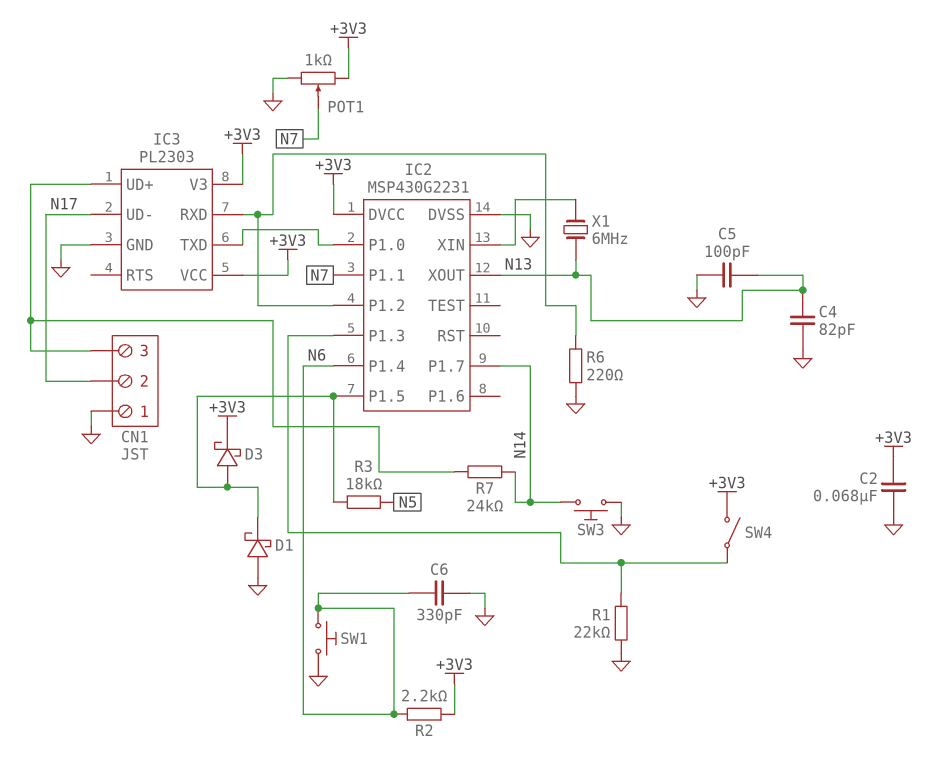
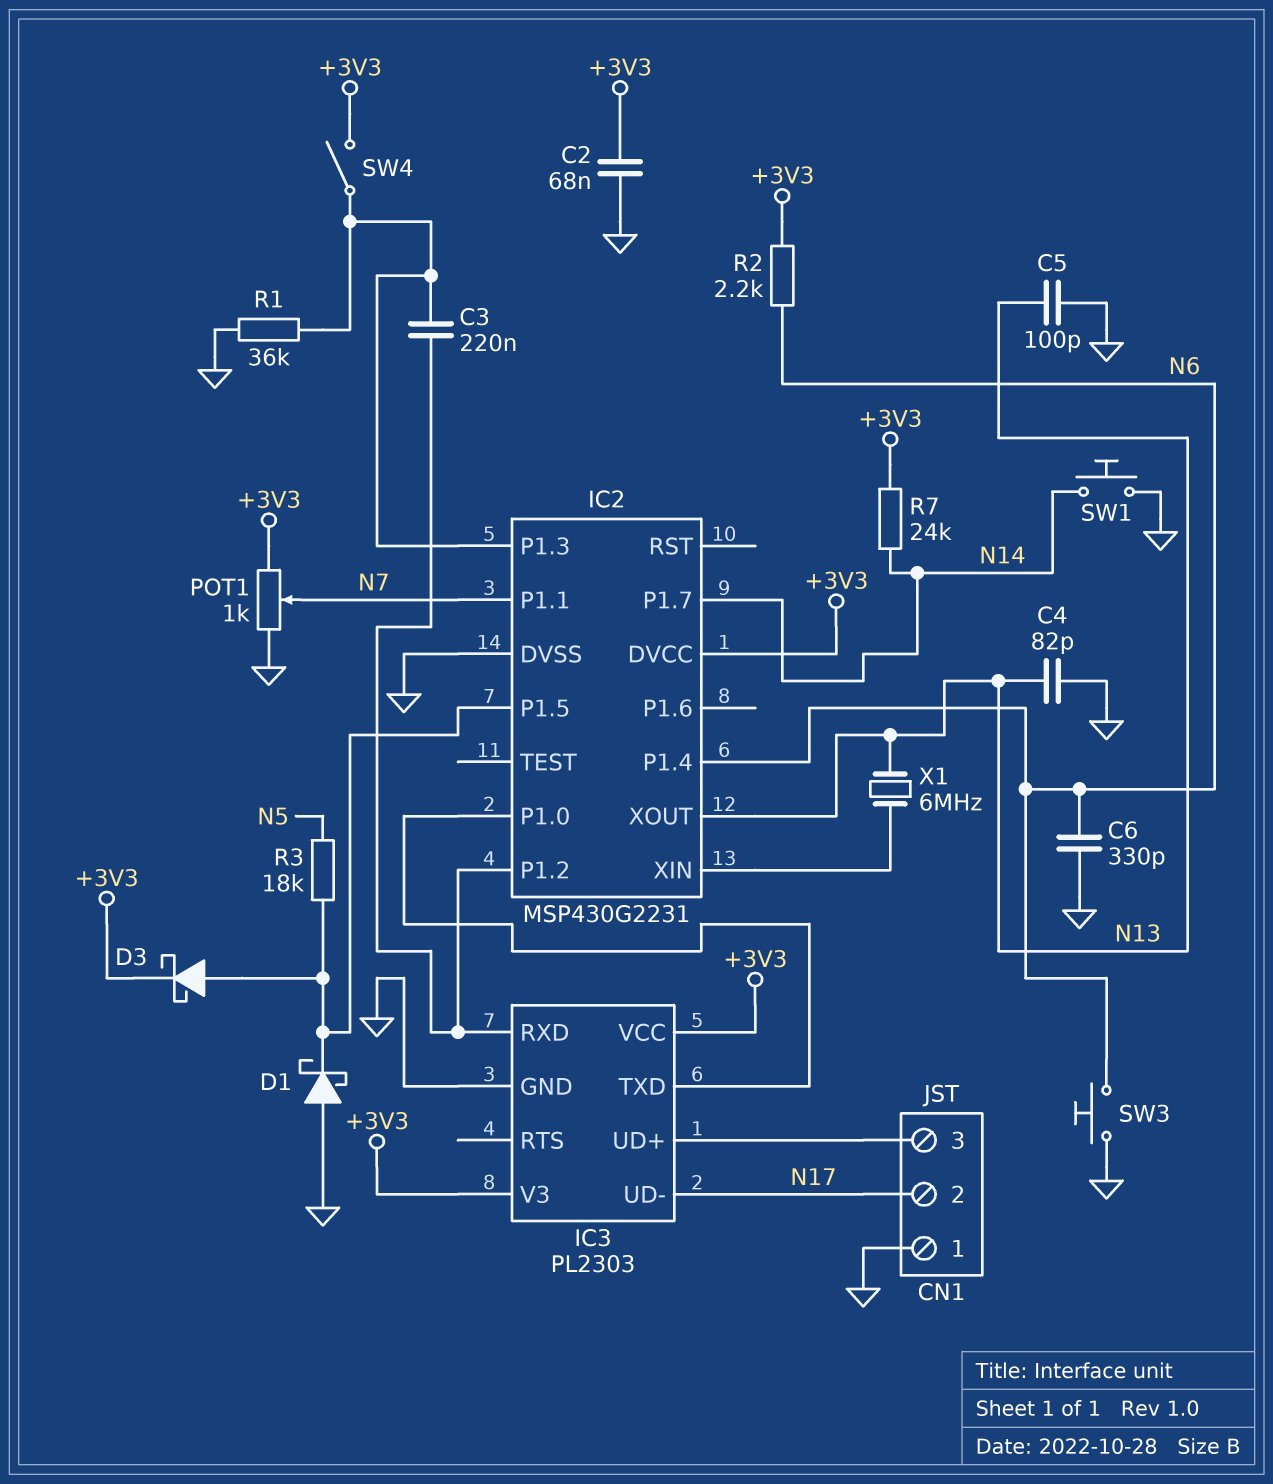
C3: none -> 220nF (IC2/P1.2, IC2/P1.3)
R1: 22k (GND, IC2/P1.3) -> 36k (GND, IC2/P1.3)
R6: 220 (GND, IC2/P1.2) -> none
R7: 24k (CN1/3, N14) -> 24k (+3V3, N14)
SW1: button (GND, N6) -> button (GND, N14)
SW3: button (GND, N14) -> button (GND, N6)

